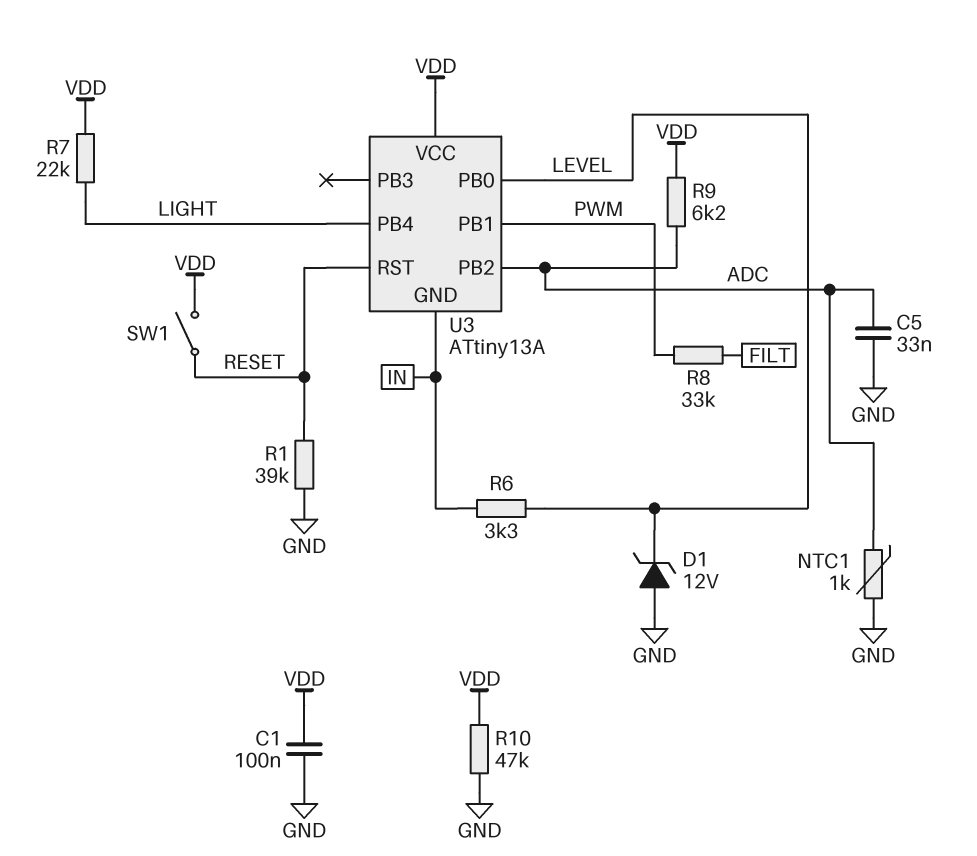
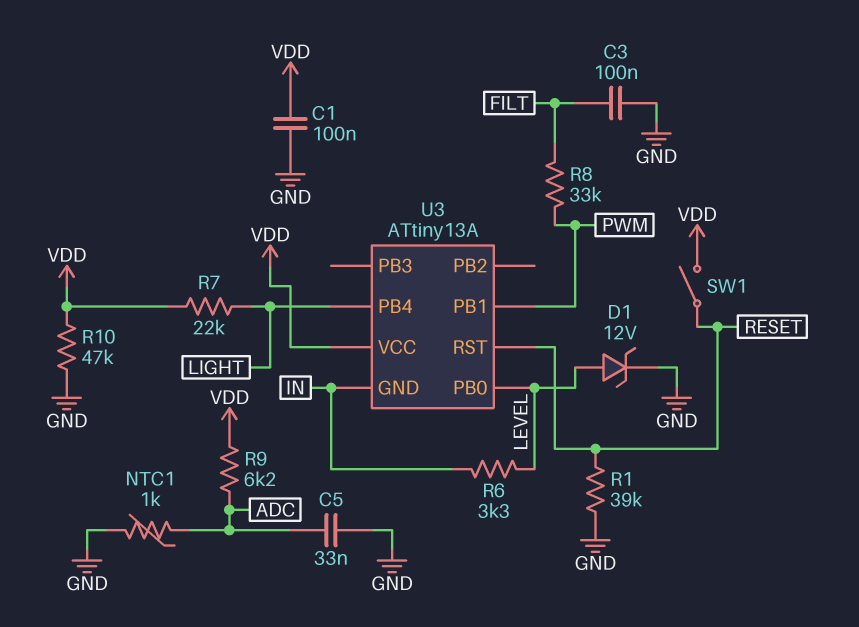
C3: none -> 100nF (FILT, GND)
D1: zener 12V (A GND, K LEVEL) -> zener 12V (A LEVEL, K GND)
U3 pin PB2: ADC -> none

